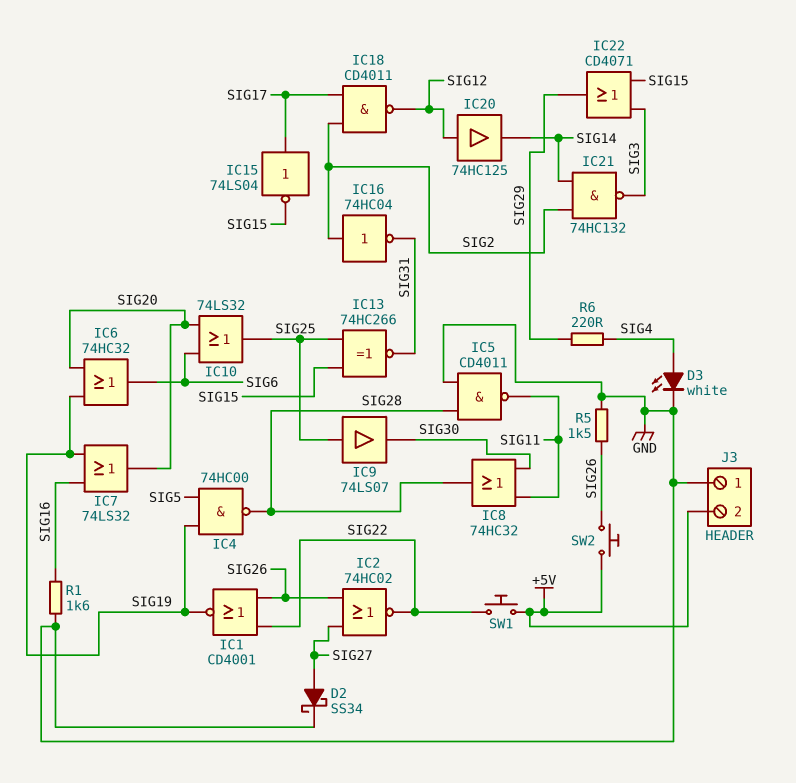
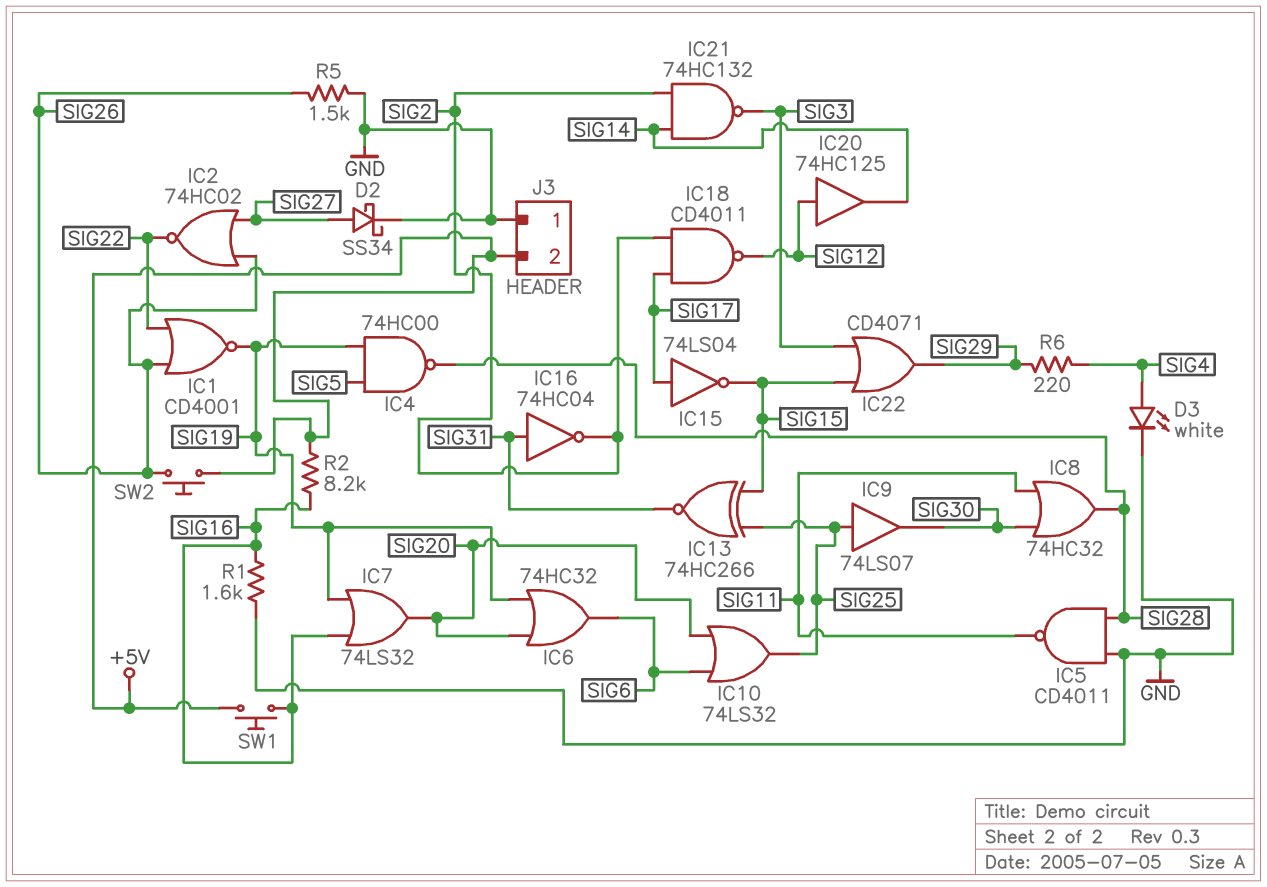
IC16: NOT 74HC04 (in SIG2, out SIG31) -> NOT 74HC04 (in SIG31, out SIG2)
R2: none -> 8.2k (+5V, SIG16)
SW1: button (+5V, SIG22) -> button (+5V, SIG16)

